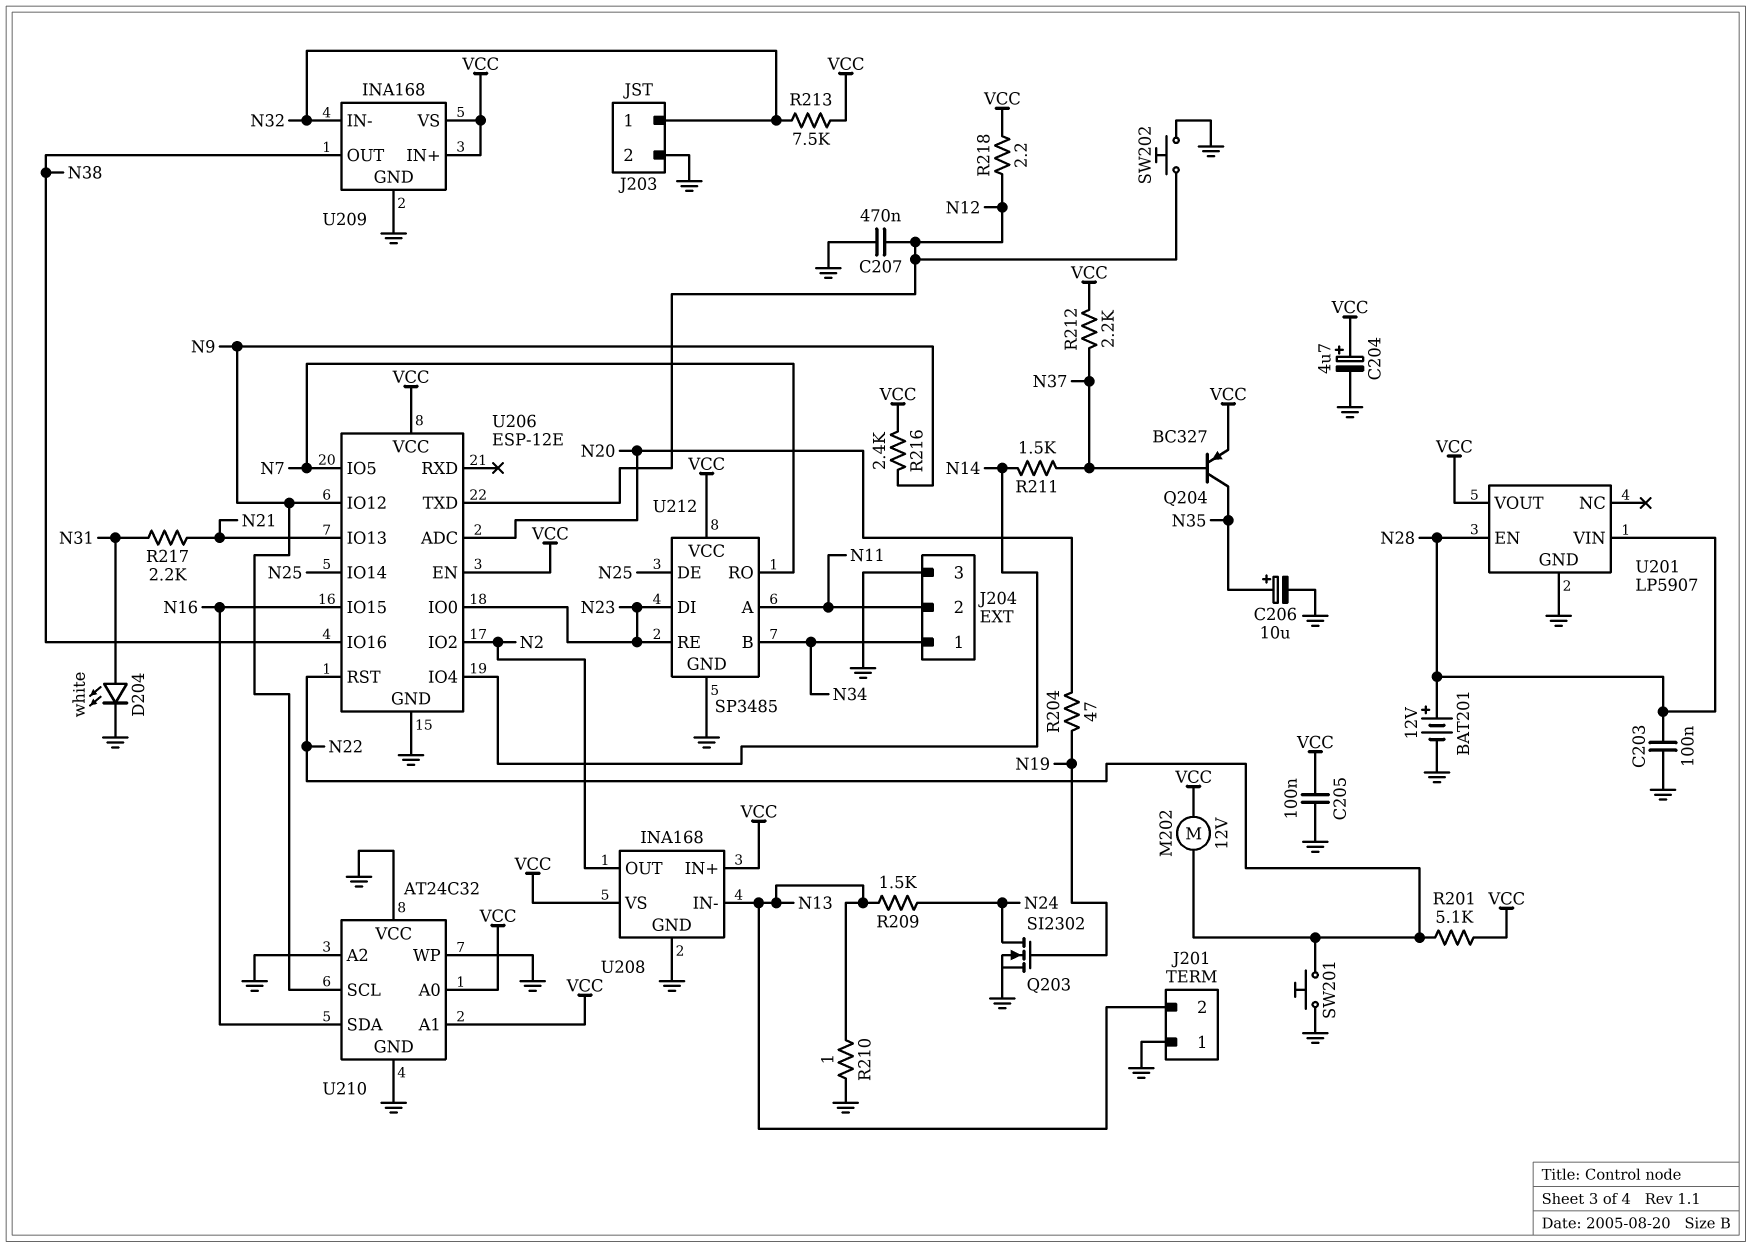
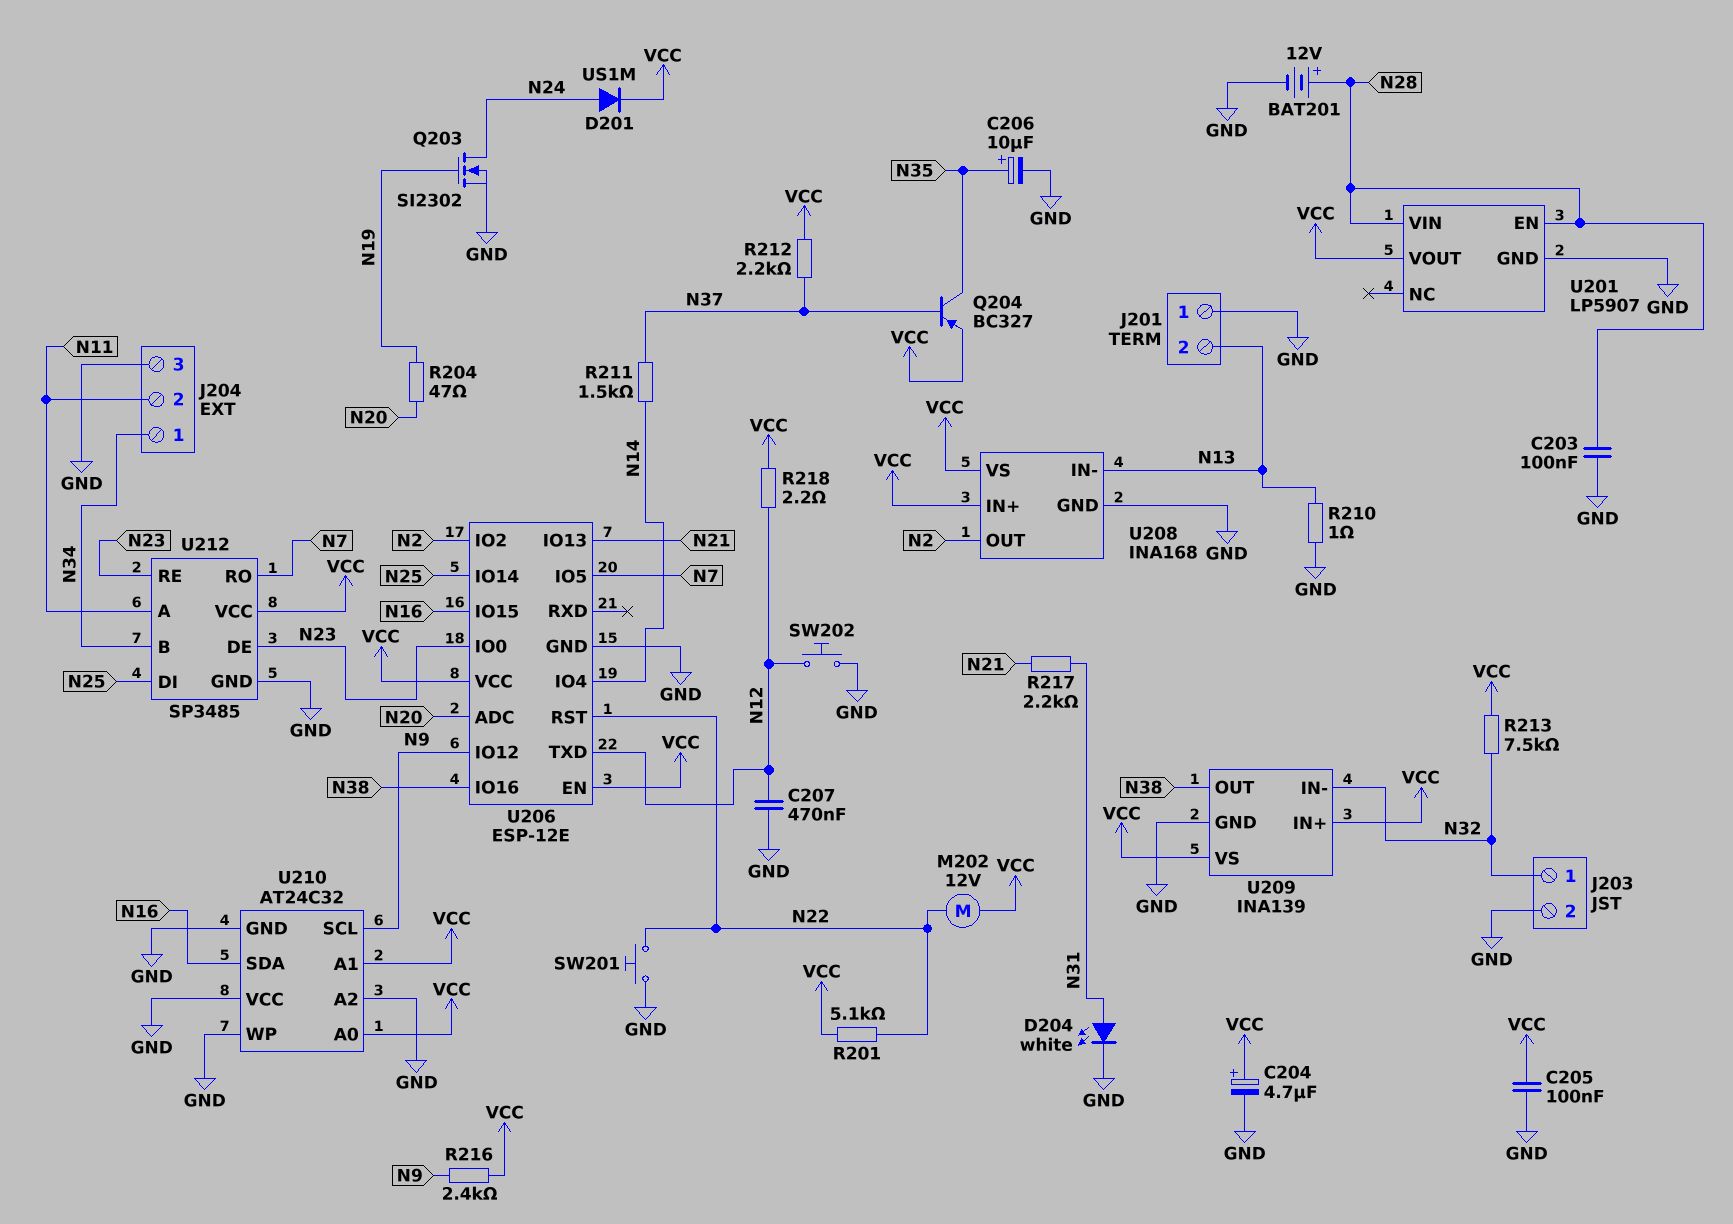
D201: none -> diode US1M (A N24, K VCC)
R209: 1.5k (N13, N24) -> none
U209: INA168 -> INA139
U212 pin DE: N25 -> N23
U212 pin DI: N23 -> N25

